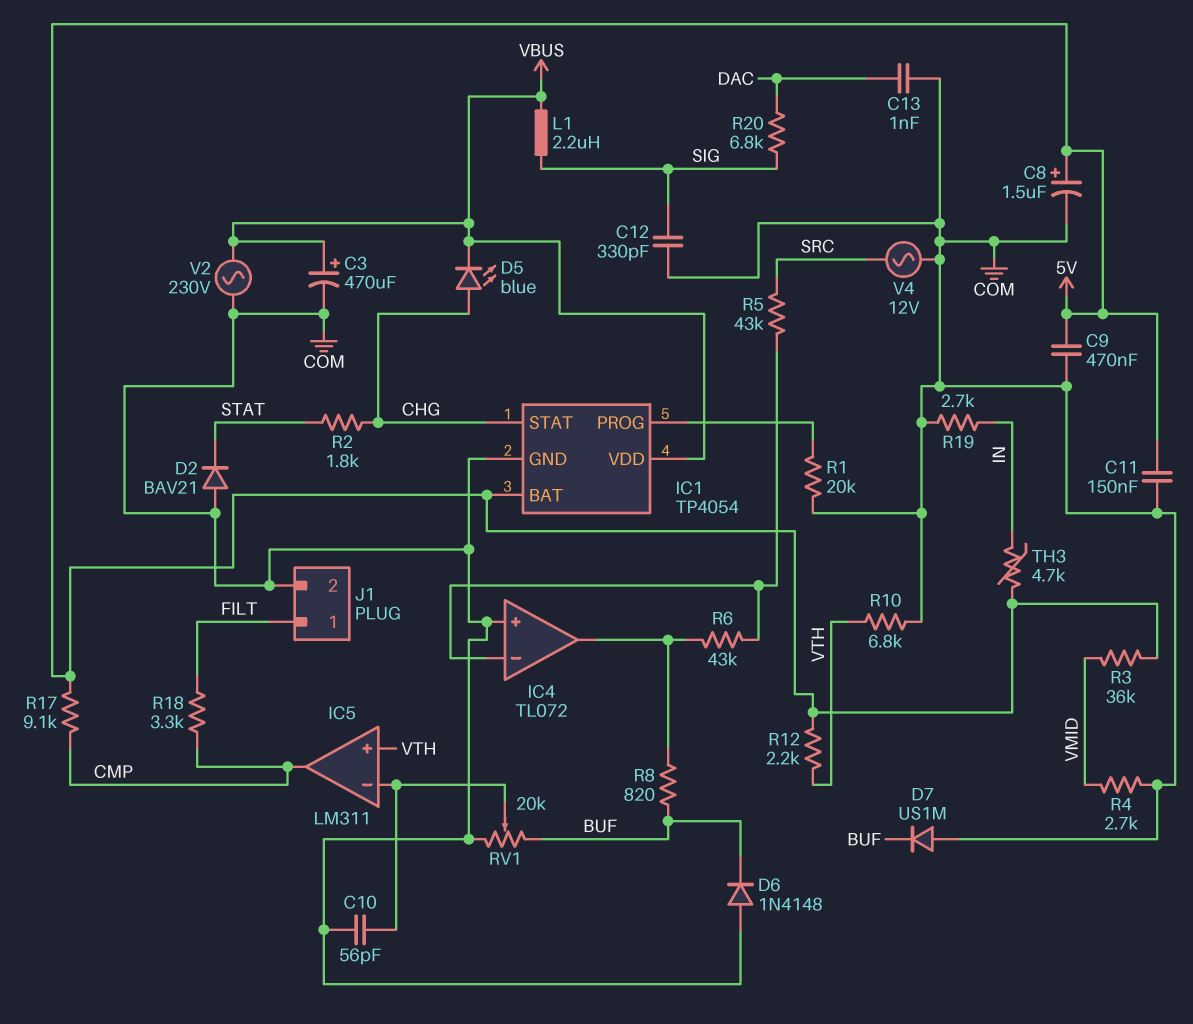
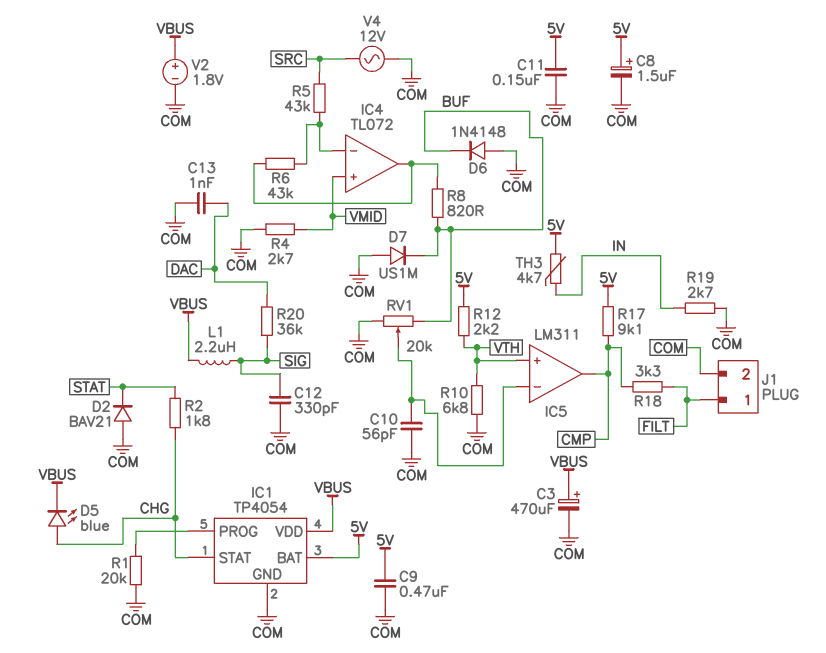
IC4 pin in+: COM -> VMID
R3: 36k (5V, VMID) -> none
R20: 6.8k (DAC, SIG) -> 36k (DAC, SIG)
V2: AC 230V (COM, VBUS) -> 1.8V (plus VBUS, minus COM)

